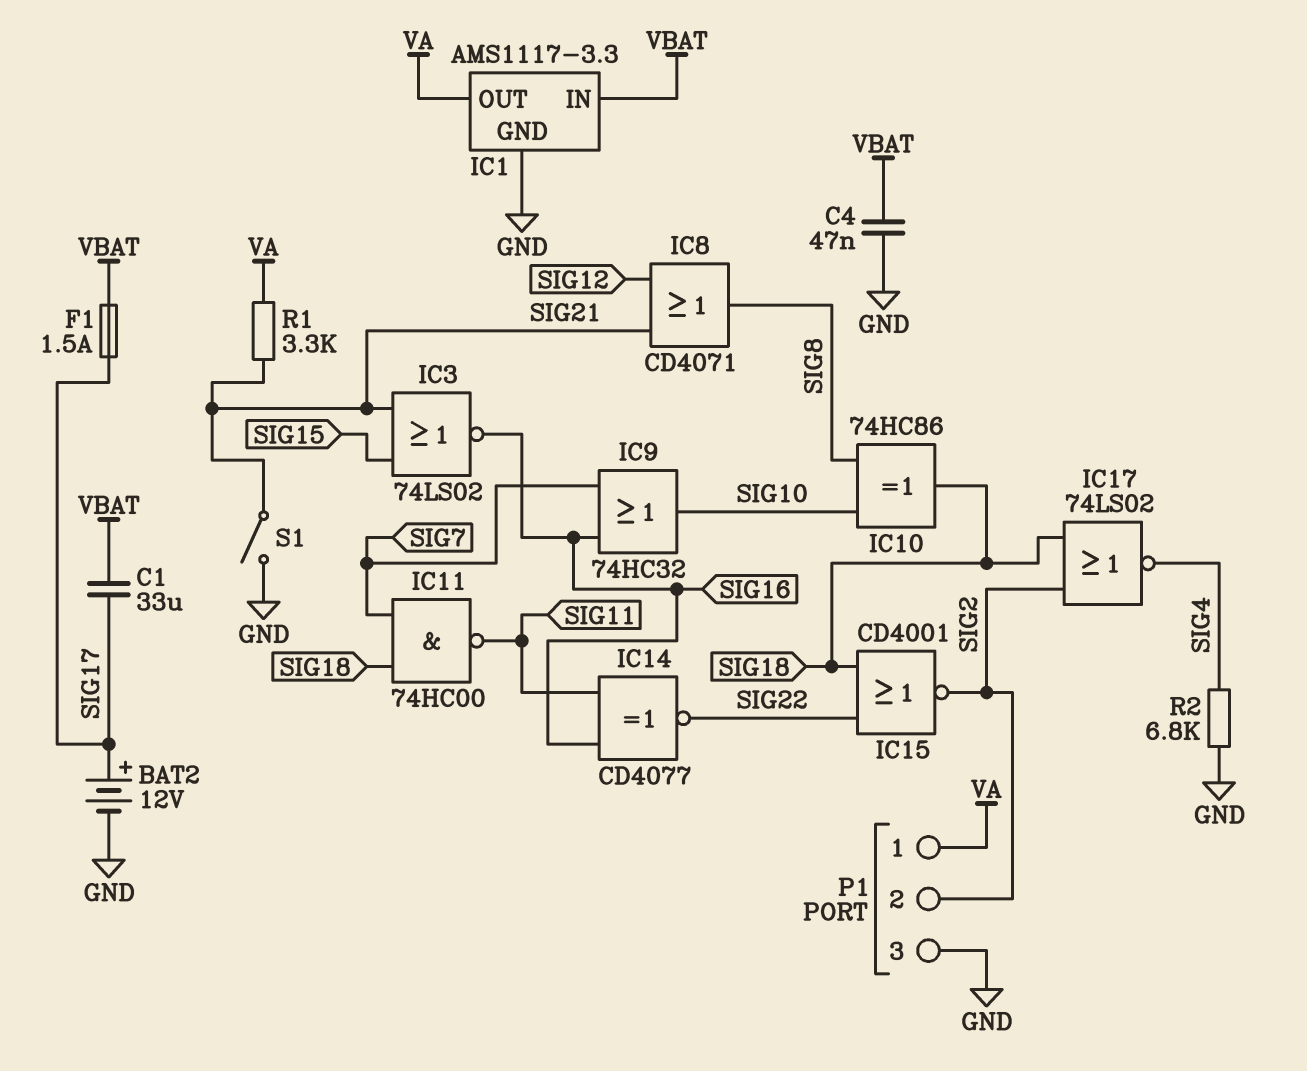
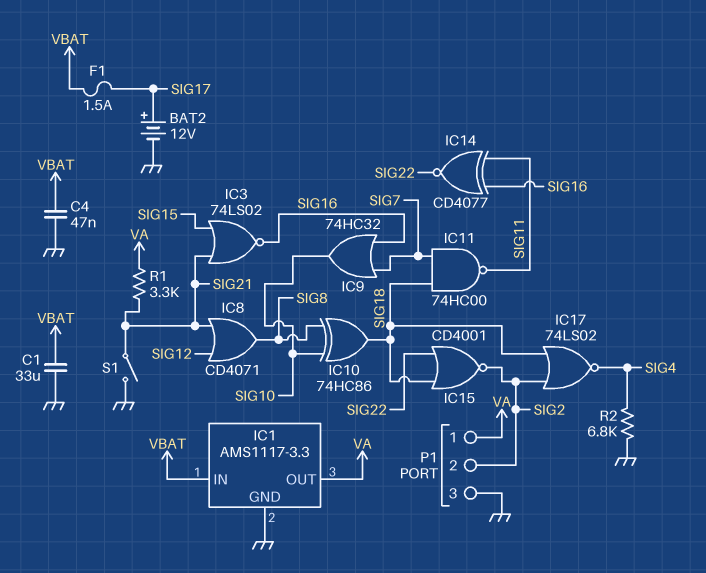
C1: 33uF (SIG17, VBAT) -> 33uF (GND, VBAT)

